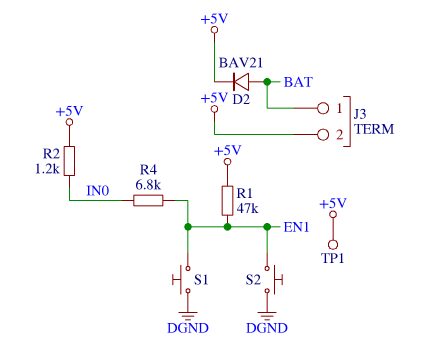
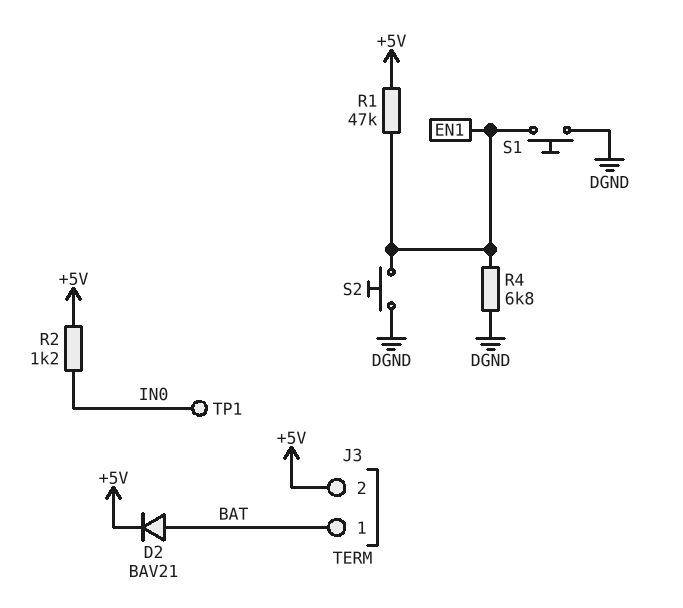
R4: 6.8k (EN1, IN0) -> 6.8k (DGND, EN1)
TP1: test point (+5V) -> test point (IN0)

